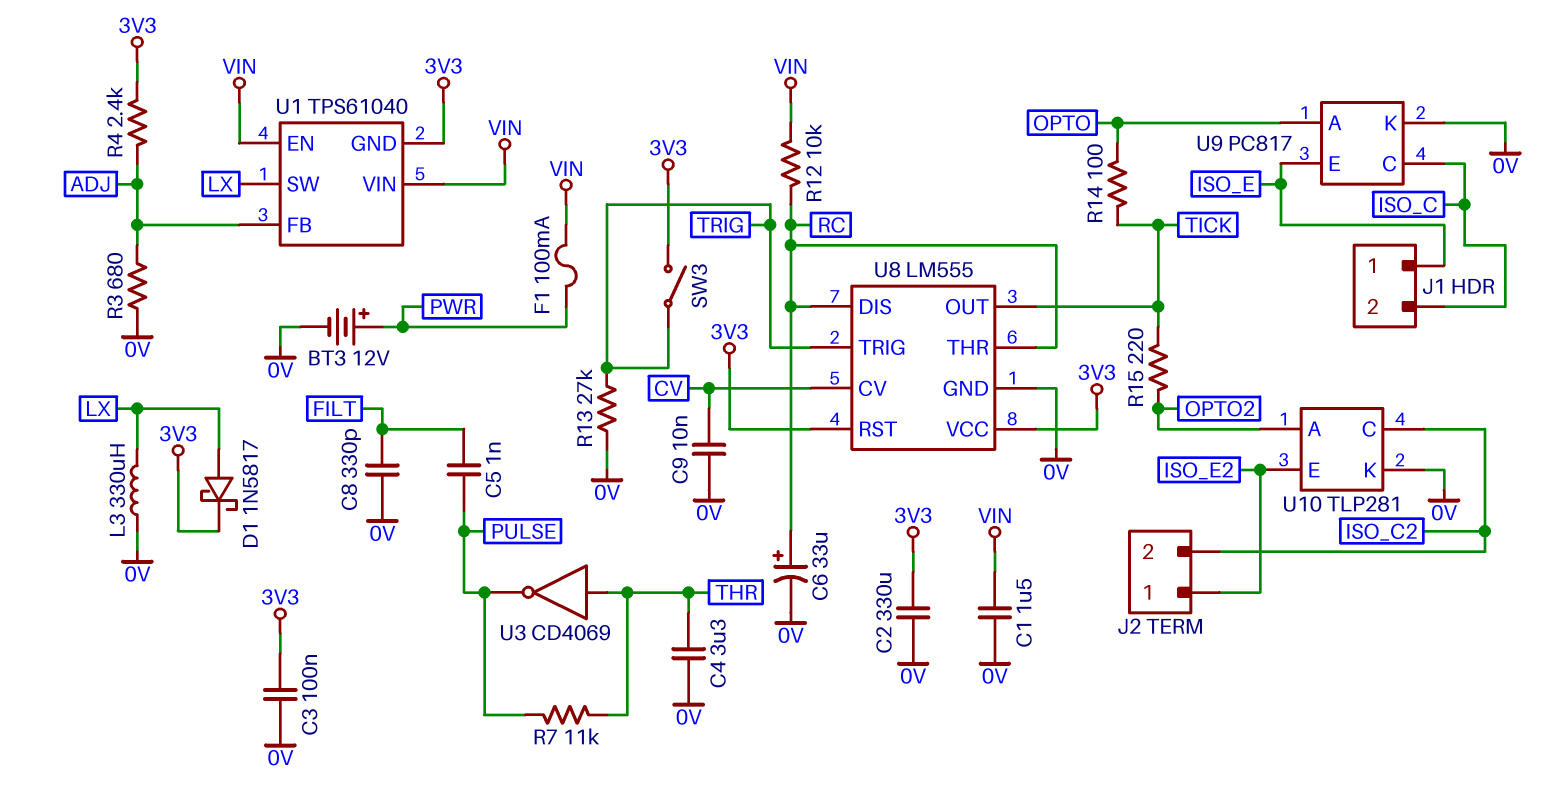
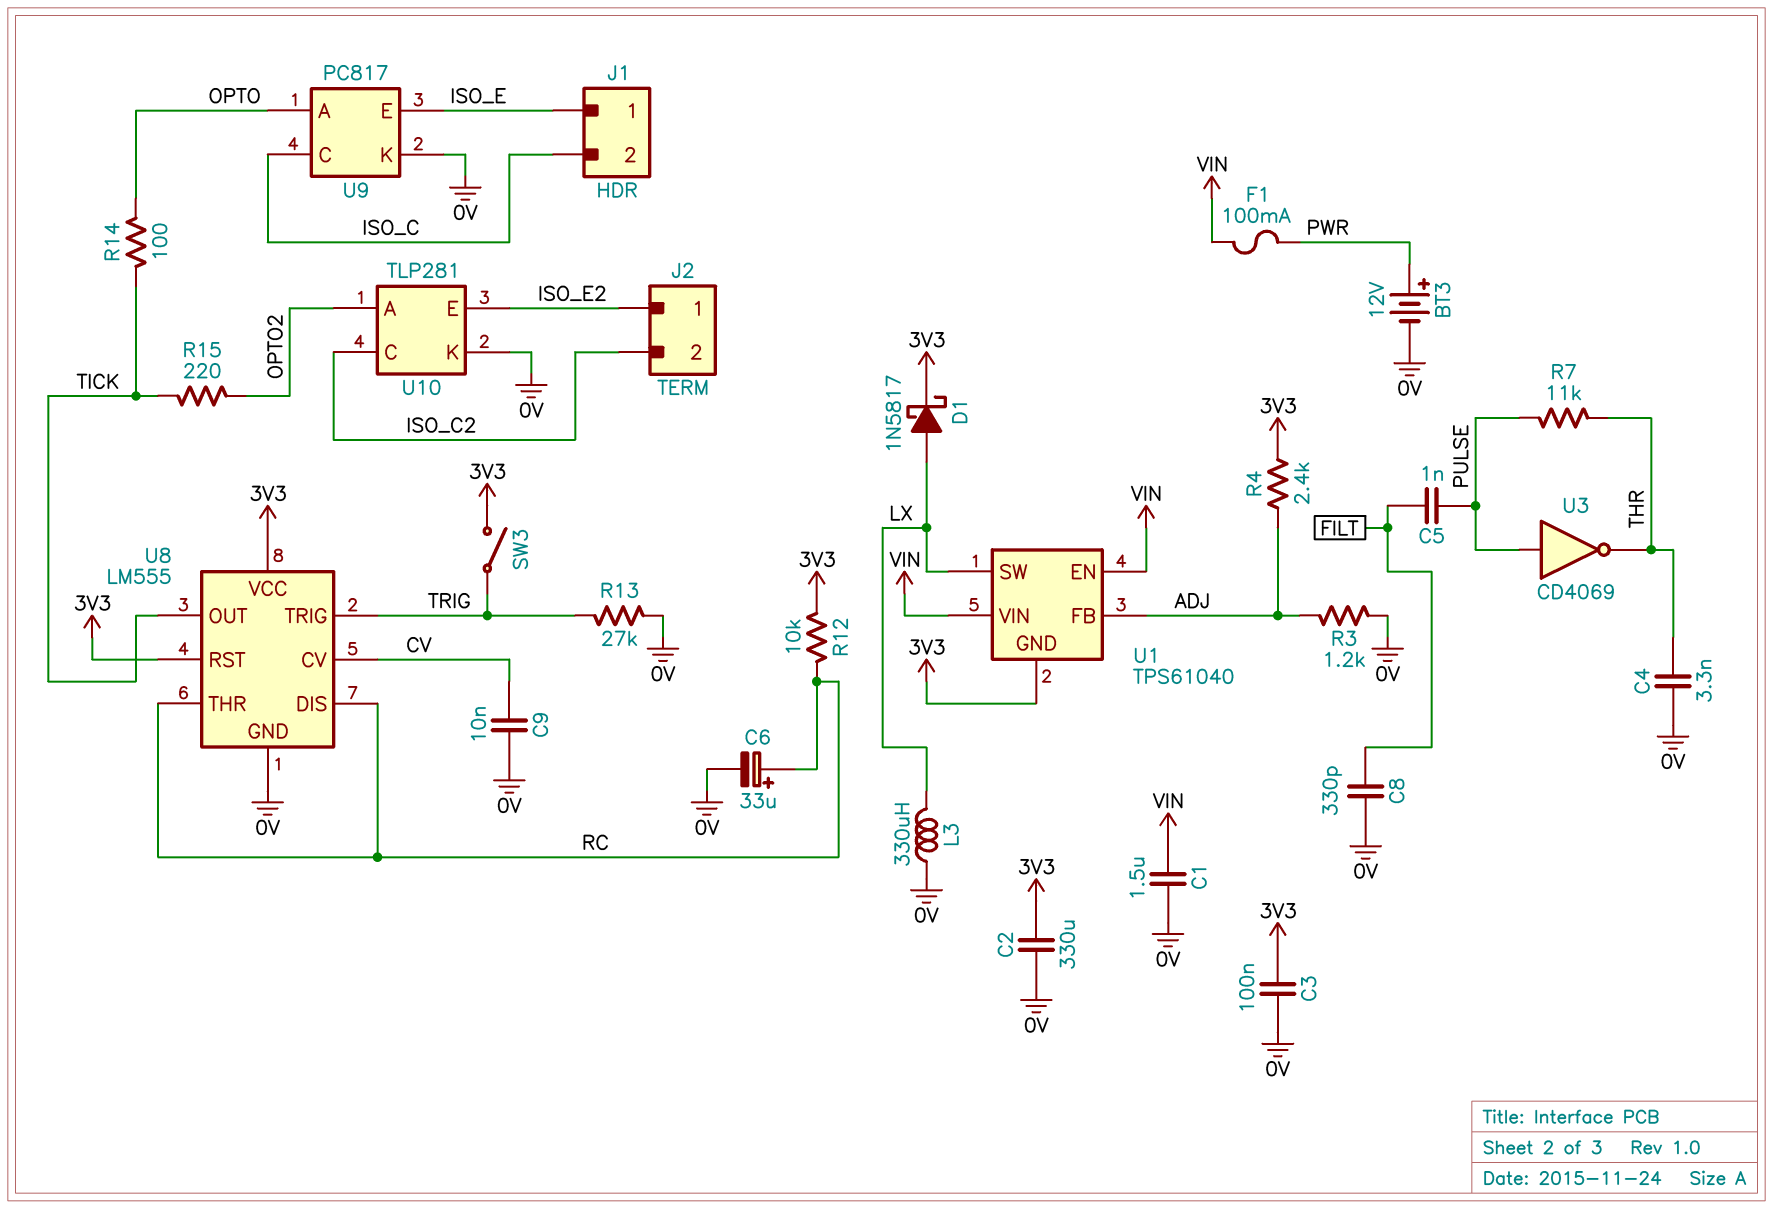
C4: 3.3uF (0V, THR) -> 3.3nF (0V, THR)
R3: 680 (0V, ADJ) -> 1.2k (0V, ADJ)
R12: 10k (RC, VIN) -> 10k (3V3, RC)
U3: NOT CD4069 (in THR, out PULSE) -> NOT CD4069 (in PULSE, out THR)

